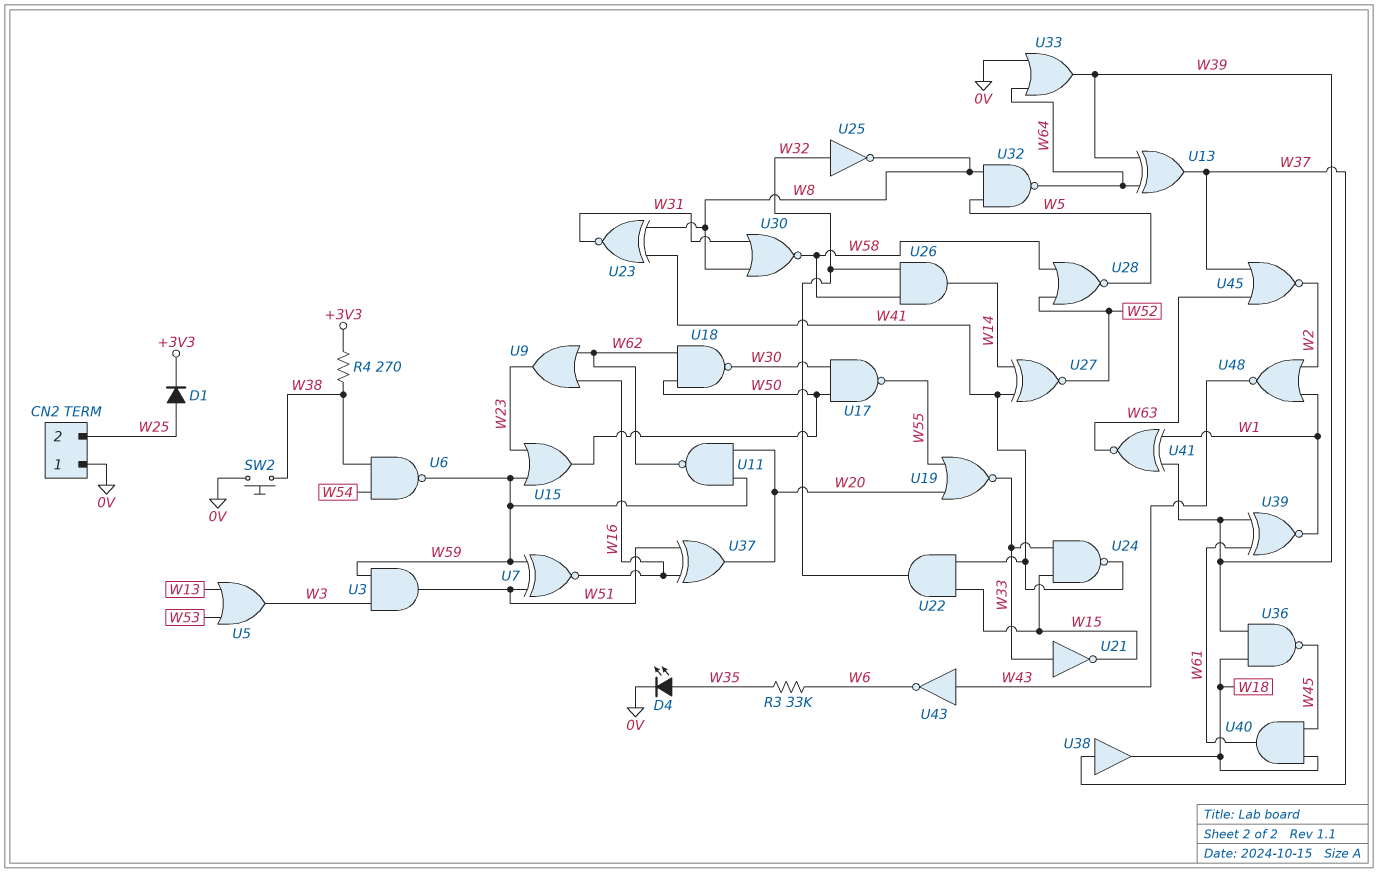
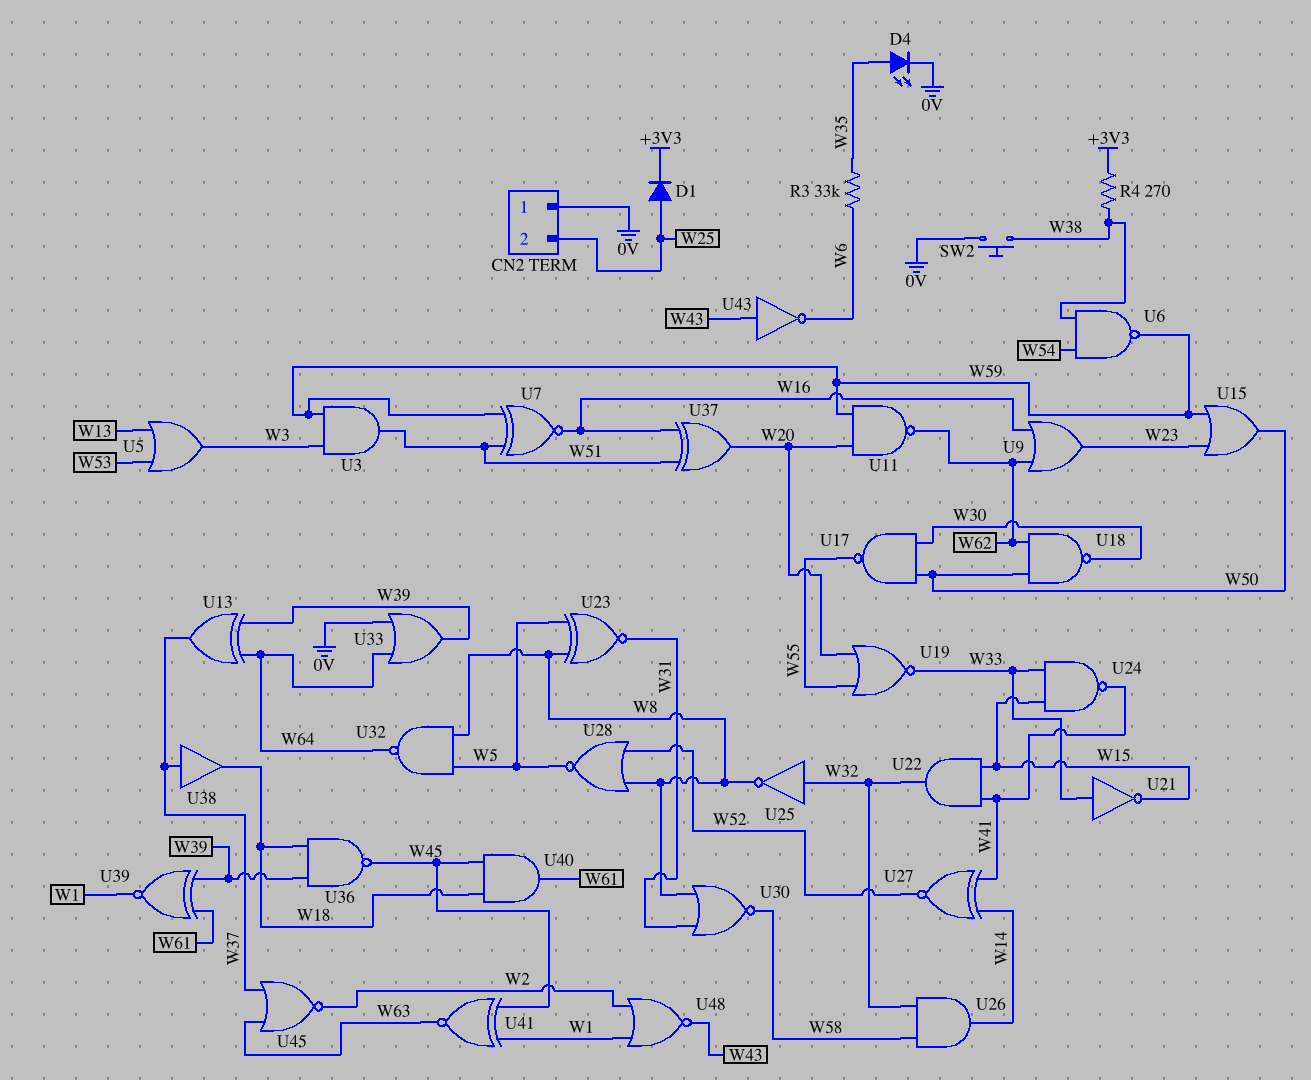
U23: XNOR (in W8, in W41, out W31) -> XNOR (in W5, in W8, out W31)
U28: NOR (in W52, in W58, out W5) -> NOR (in W8, in W52, out W5)
U41: XNOR (in W1, in W39, out W63) -> XNOR (in W1, in W45, out W63)

